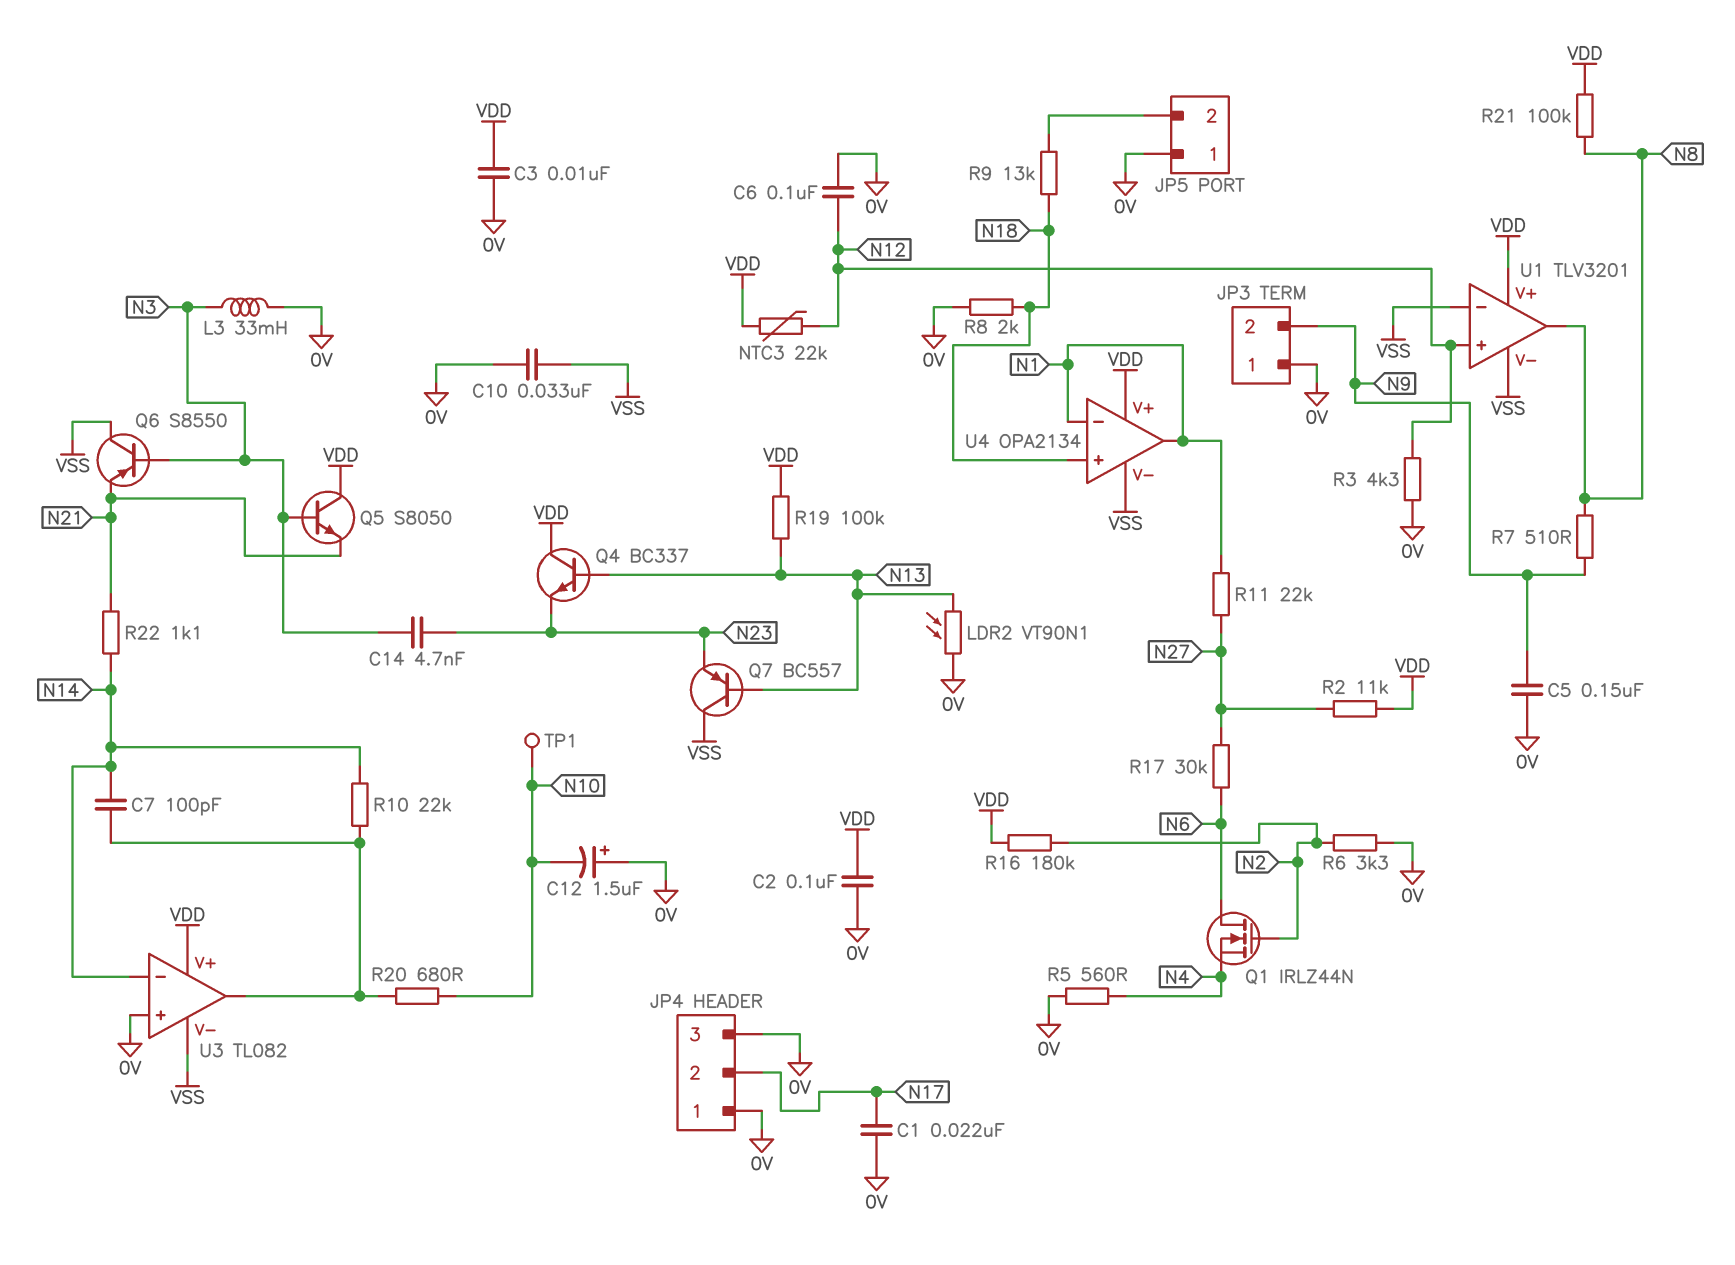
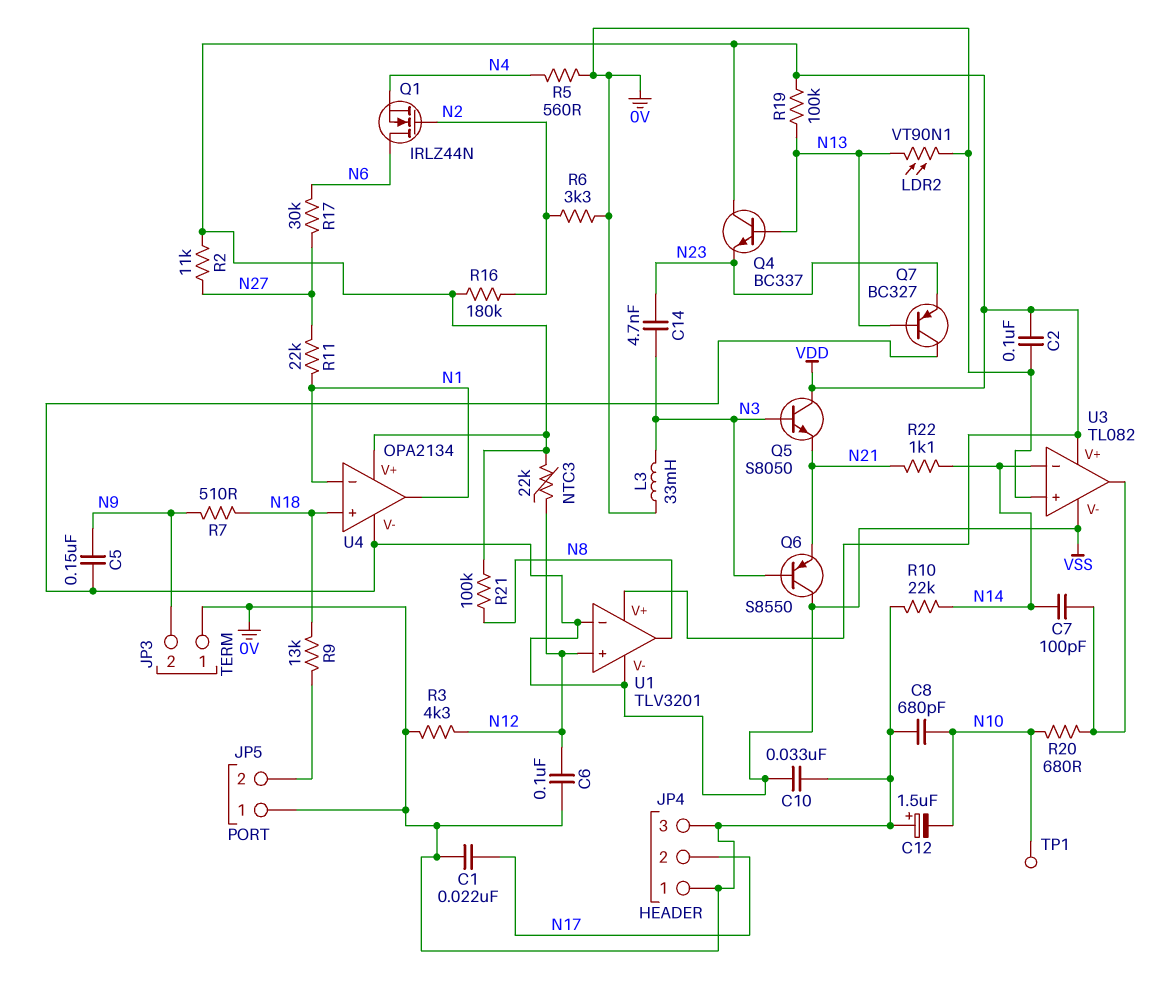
C3: 10nF (0V, VDD) -> none
C5: 150nF (0V, N9) -> 150nF (N9, VSS)
C8: none -> 680pF (0V, N10)
Q7: PNP BC557 (B N13, C VSS, E N23) -> PNP BC327 (B N13, C VSS, E N23)
R7: 510 (N8, N9) -> 510 (N9, N18)
R8: 2k (0V, N18) -> none
R10: 22k (N14, U3/out) -> 22k (0V, N14)

